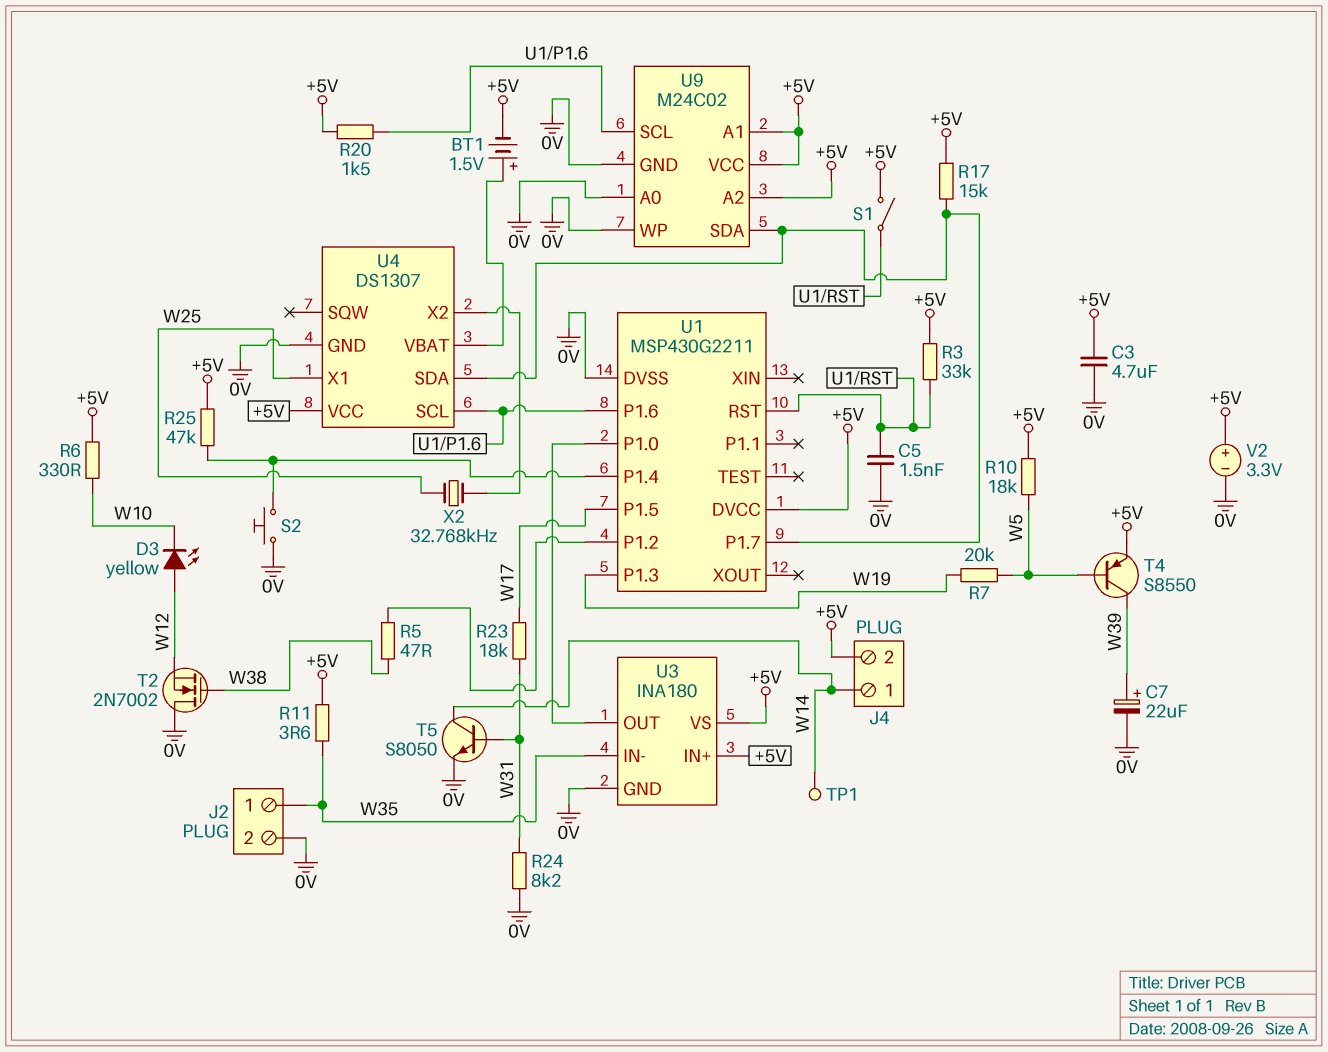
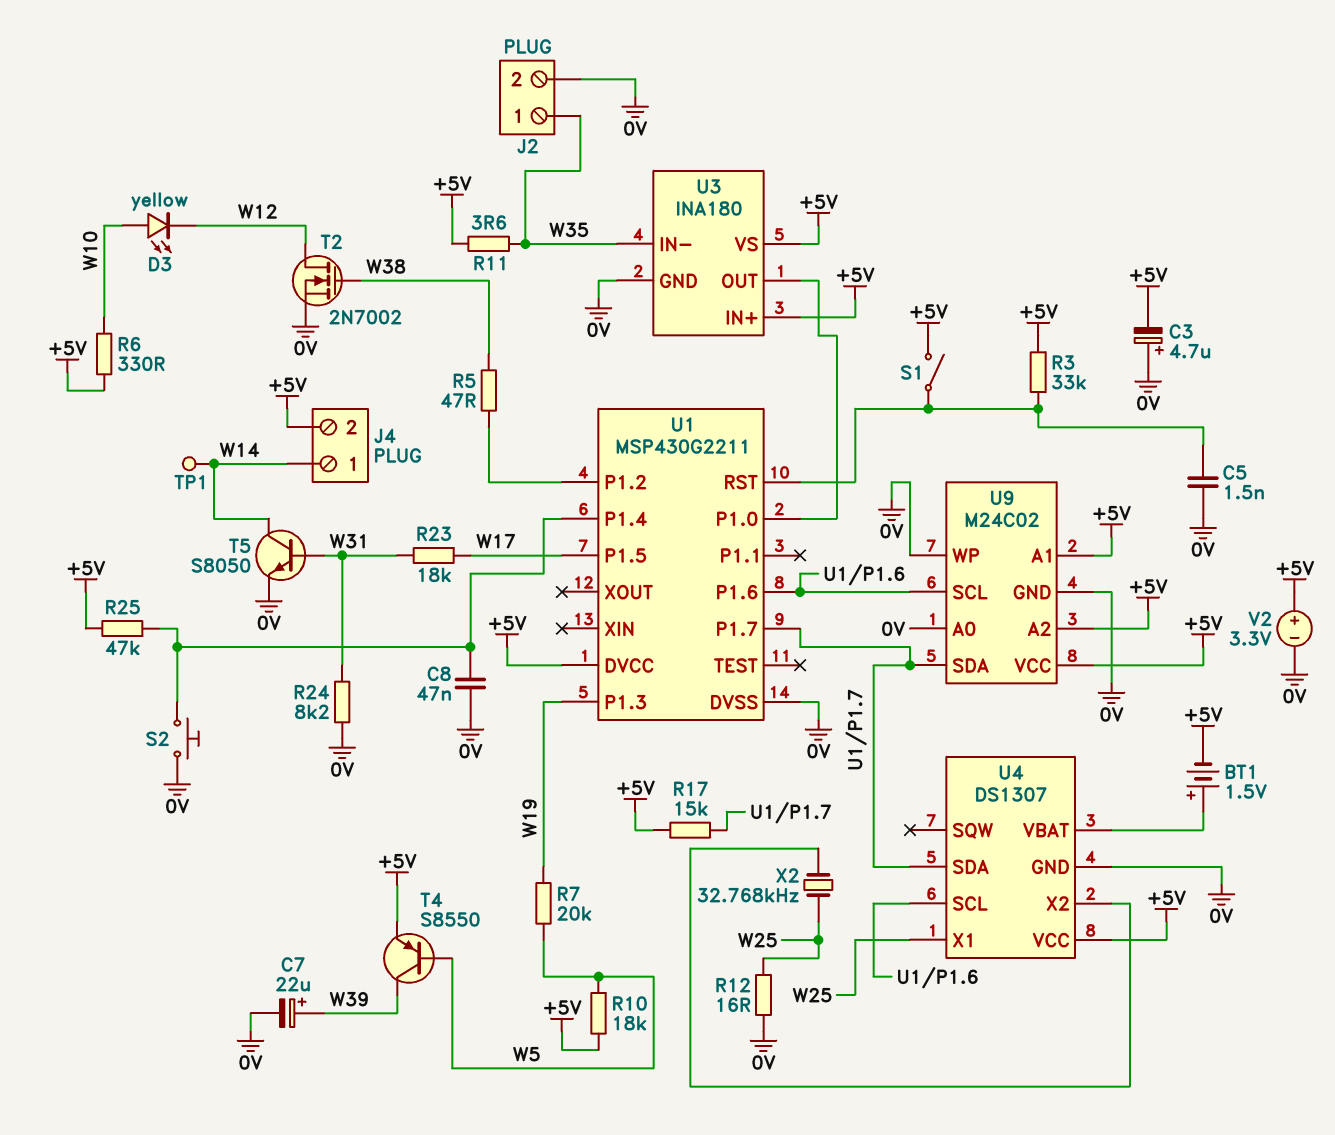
C3: 4.7uF (+5V, 0V) -> 4.7uF (plus 0V, minus +5V)
C8: none -> 47nF (0V, U1/P1.4)
D3: LED yellow (A W12, K W10) -> LED yellow (A W10, K W12)
R12: none -> 16 (0V, W25)
R20: 1.5k (+5V, U1/P1.6) -> none
T2: NMOS 2N7002 (G W38, D 0V, S W12) -> NMOS 2N7002 (G W38, D W12, S 0V)

